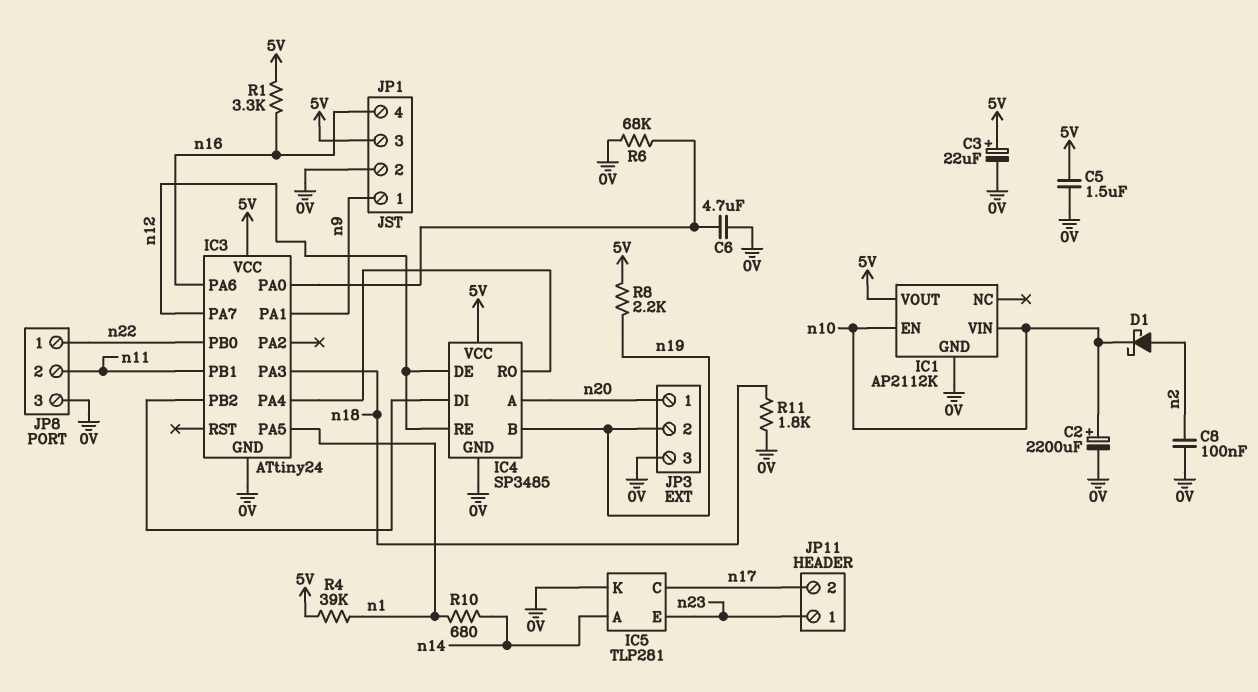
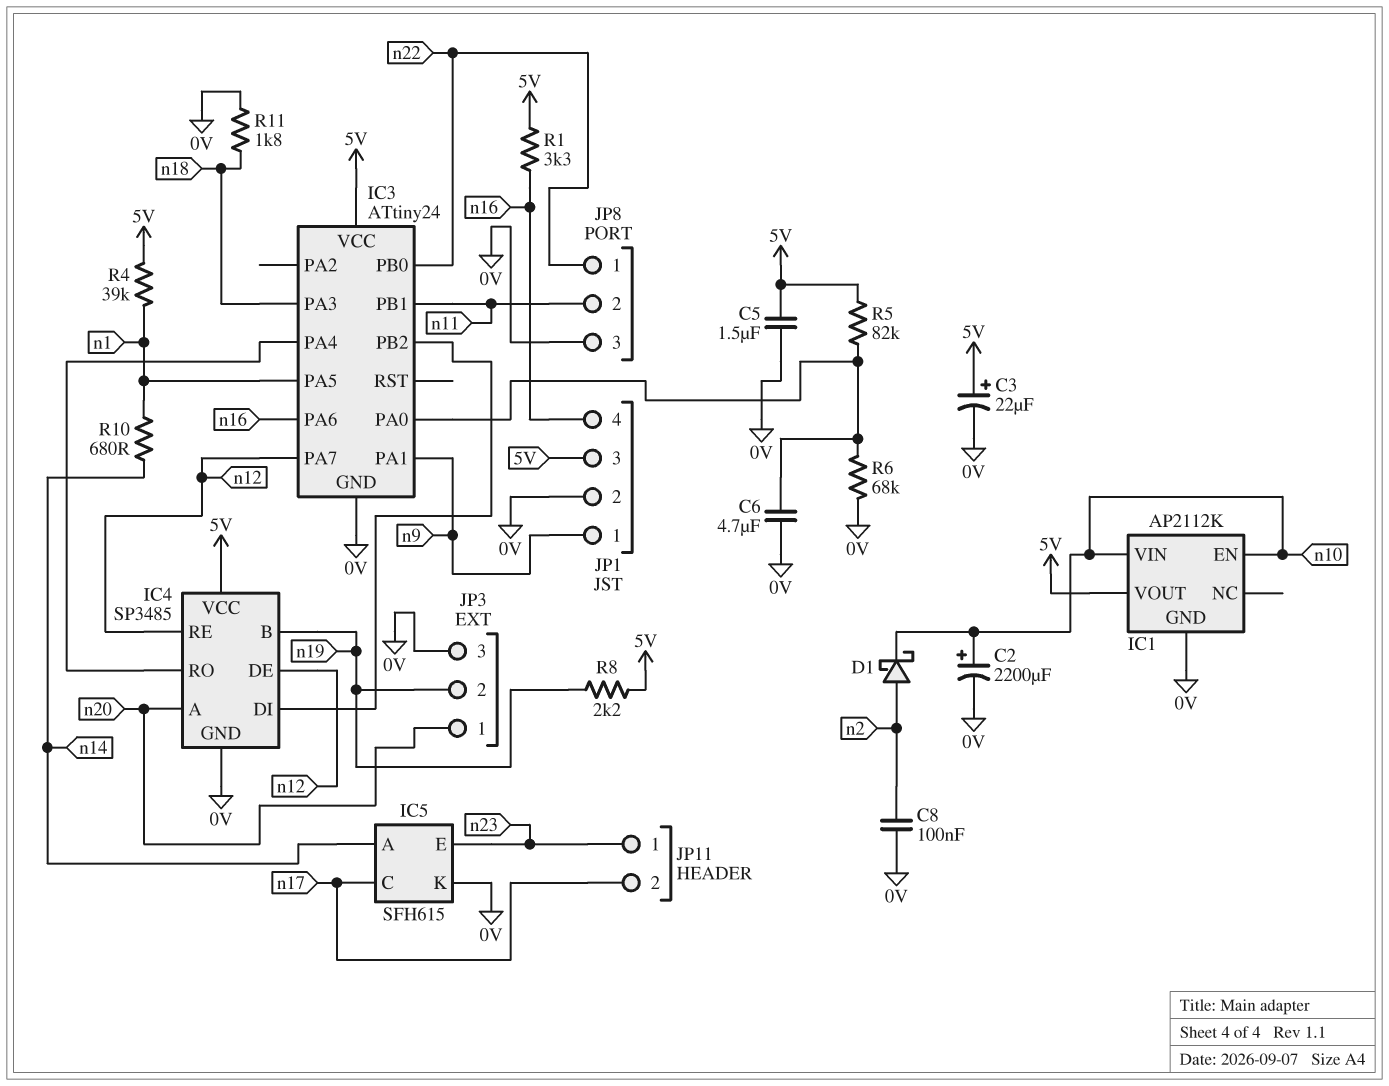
IC5: TLP281 -> SFH615
R5: none -> 82k (5V, IC3/PA0)

